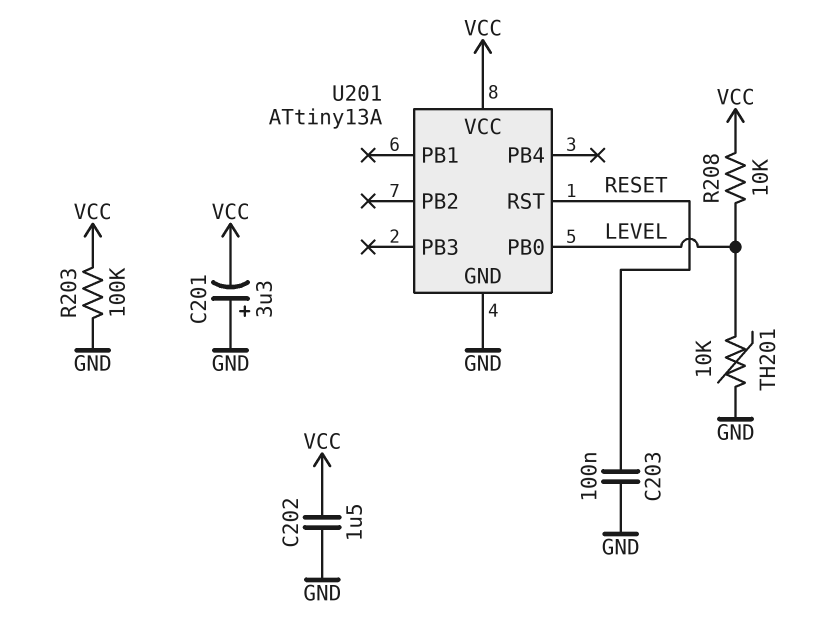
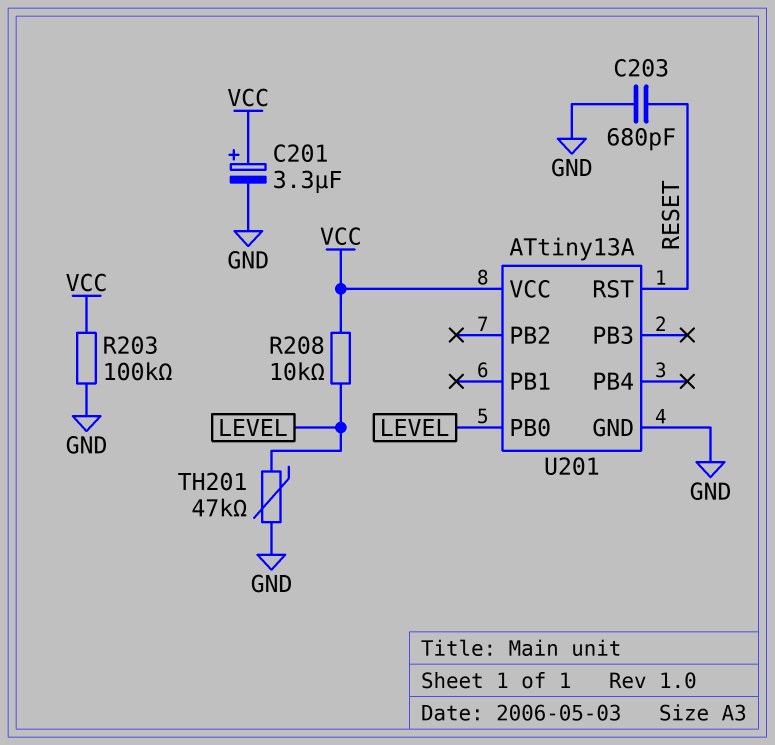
C201: 3.3uF (plus GND, minus VCC) -> 3.3uF (plus VCC, minus GND)
C202: 1.5uF (GND, VCC) -> none
C203: 100nF (GND, RESET) -> 680pF (GND, RESET)
TH201: 10k (GND, LEVEL) -> 47k (GND, LEVEL)

